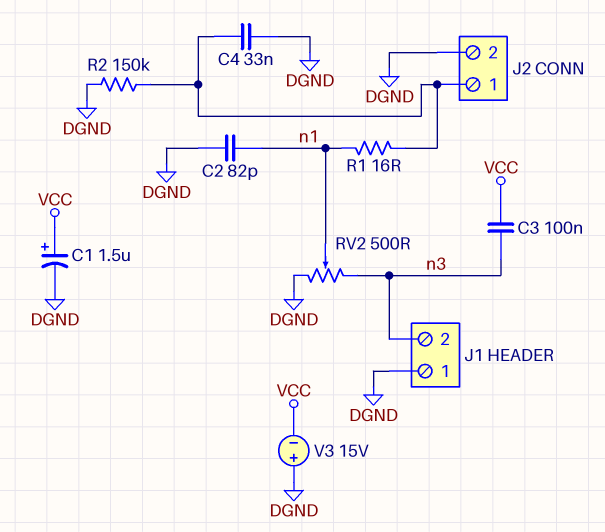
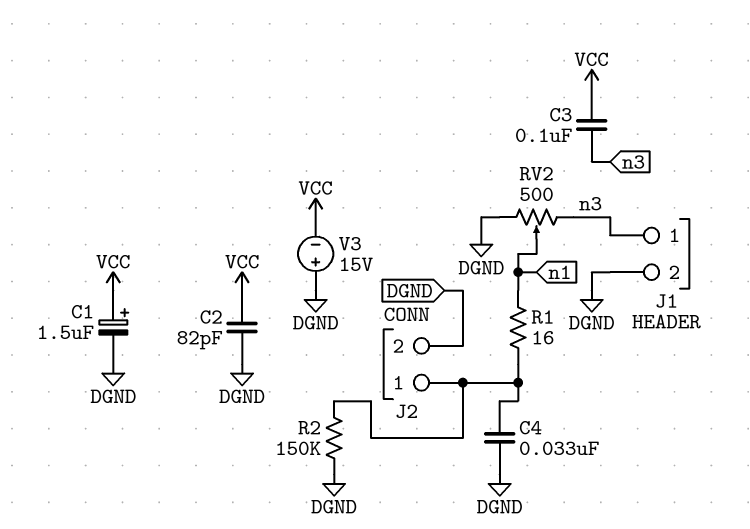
C2: 82pF (DGND, n1) -> 82pF (DGND, VCC)
J1 pin 1: DGND -> n3
J1 pin 2: n3 -> DGND

